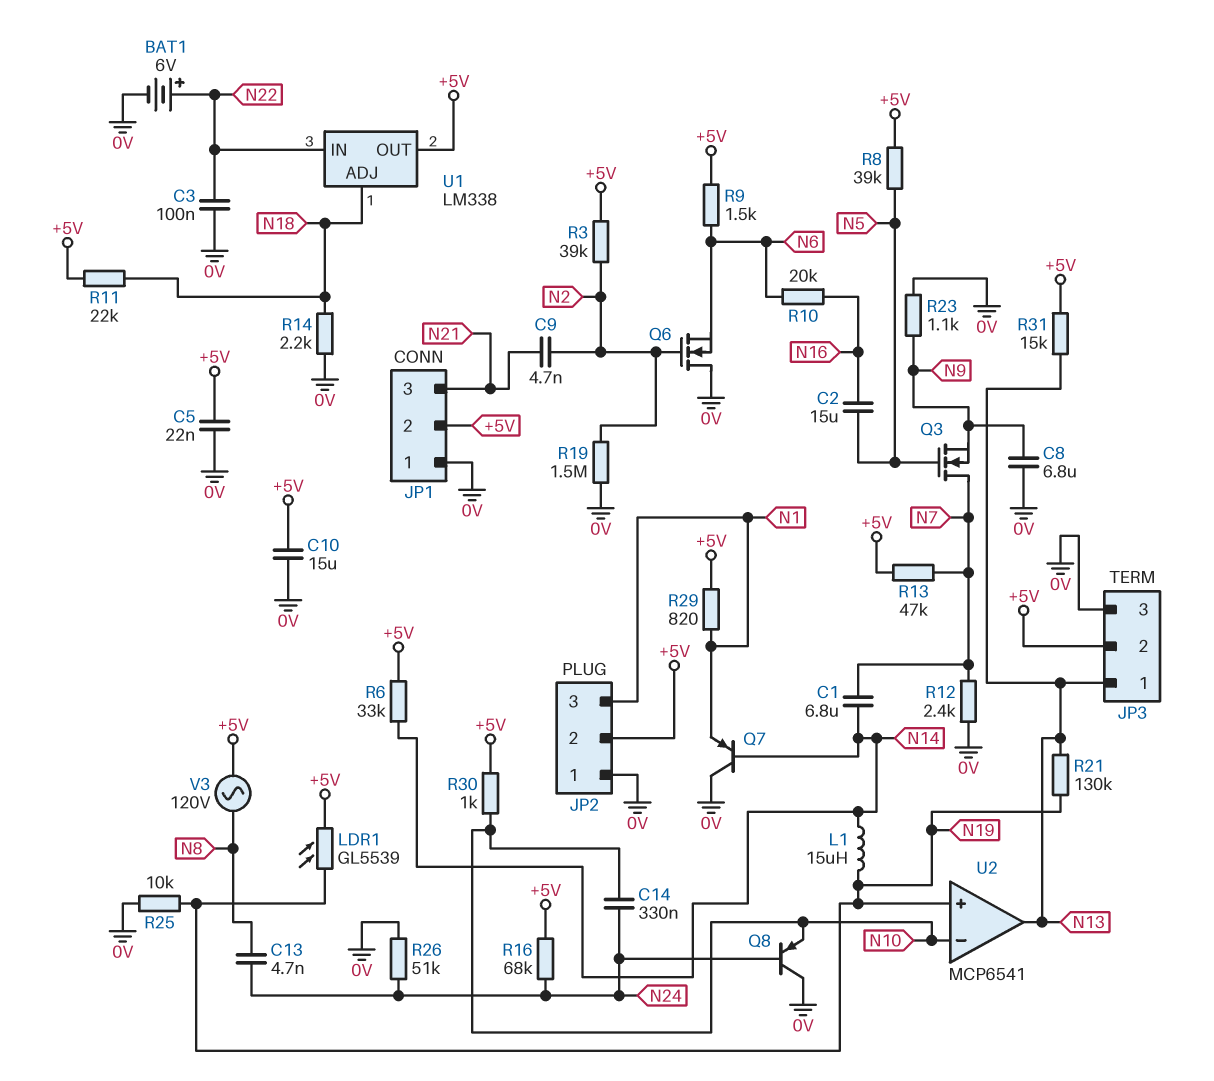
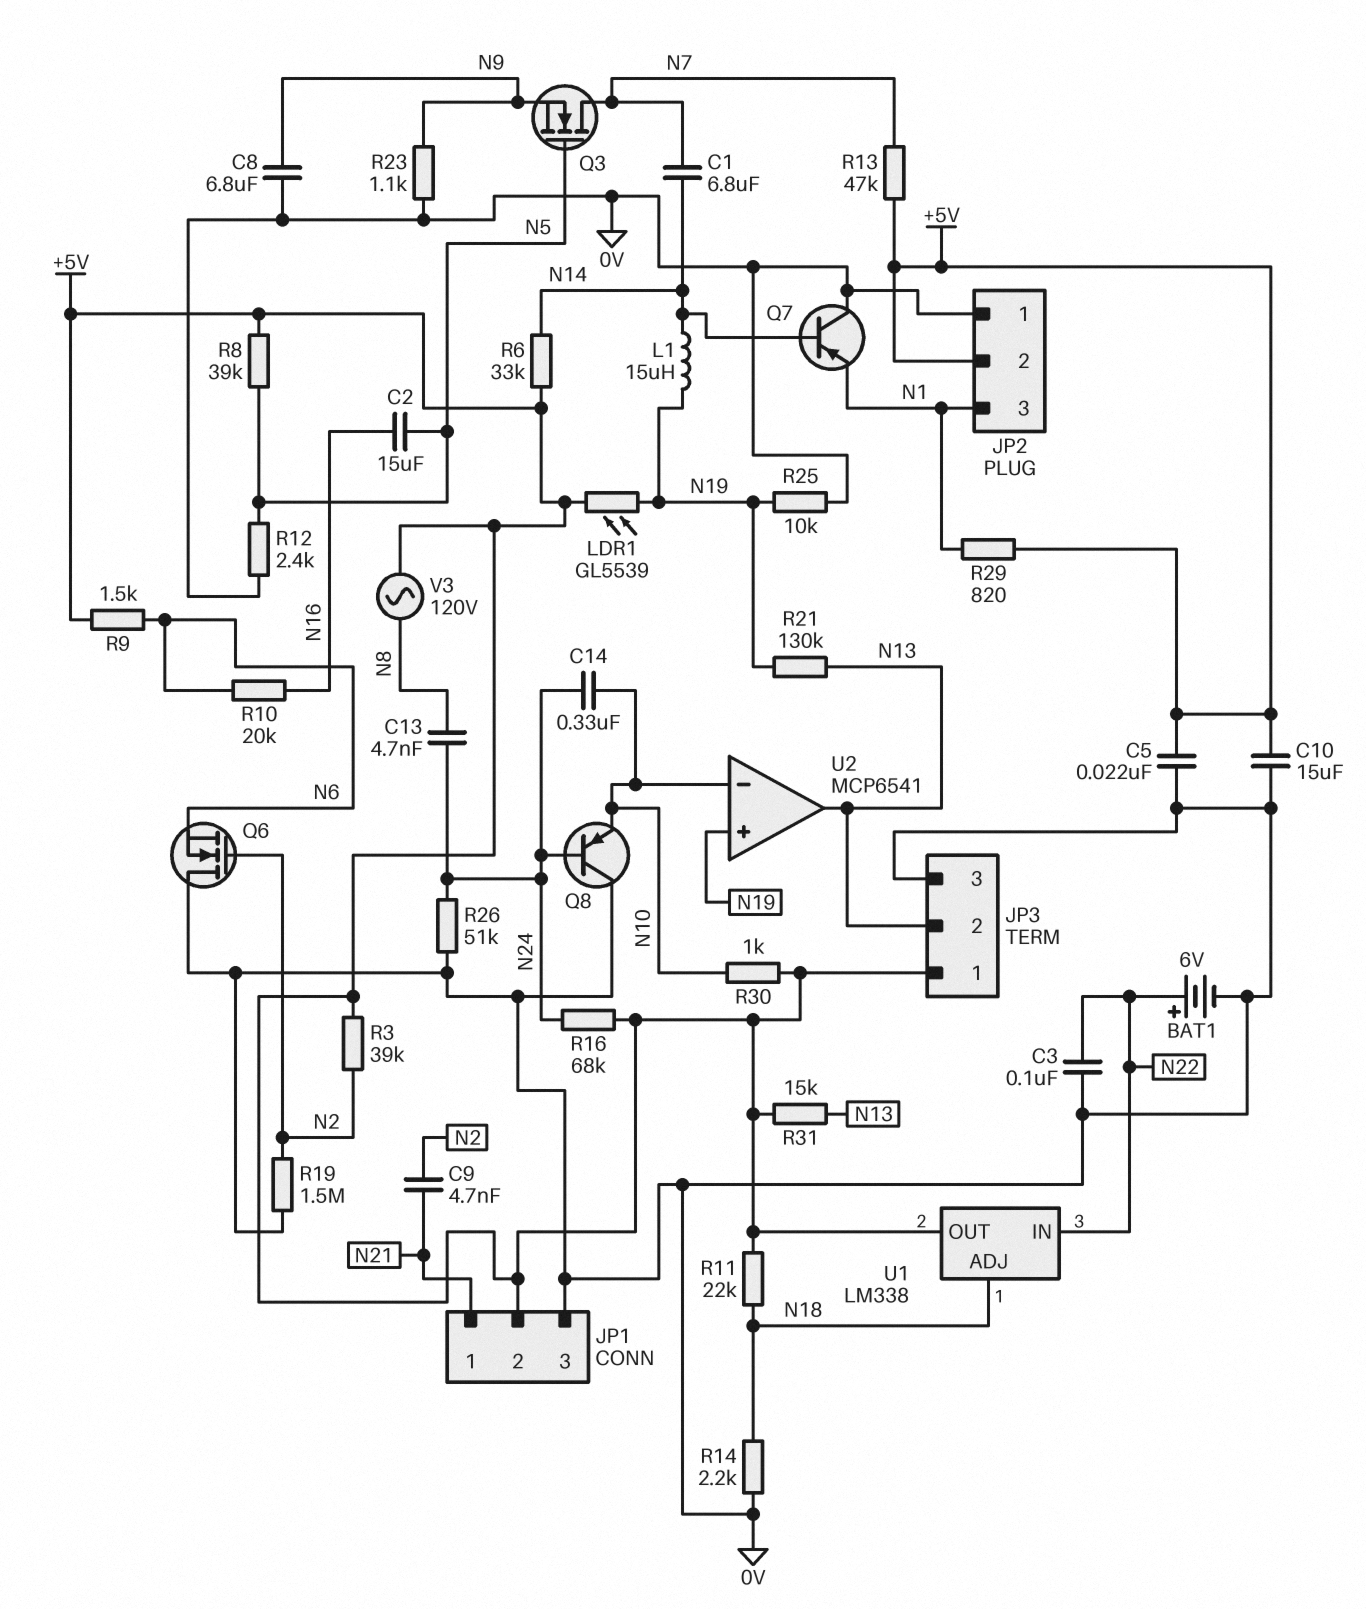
JP1 pin 1: 0V -> N21
JP1 pin 3: N21 -> 0V
JP3 pin 1: N13 -> +5V
JP3 pin 2: +5V -> N13
R12: 2.4k (0V, N7) -> 2.4k (0V, N5)

